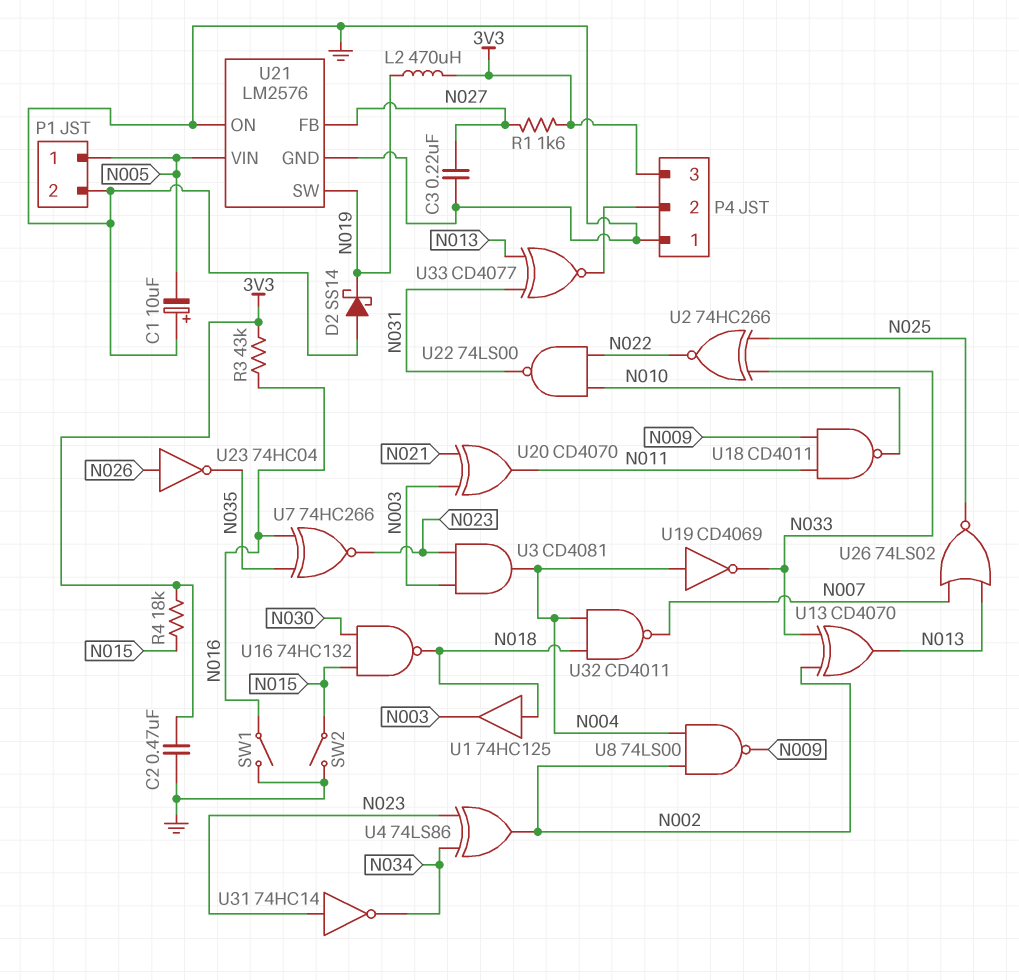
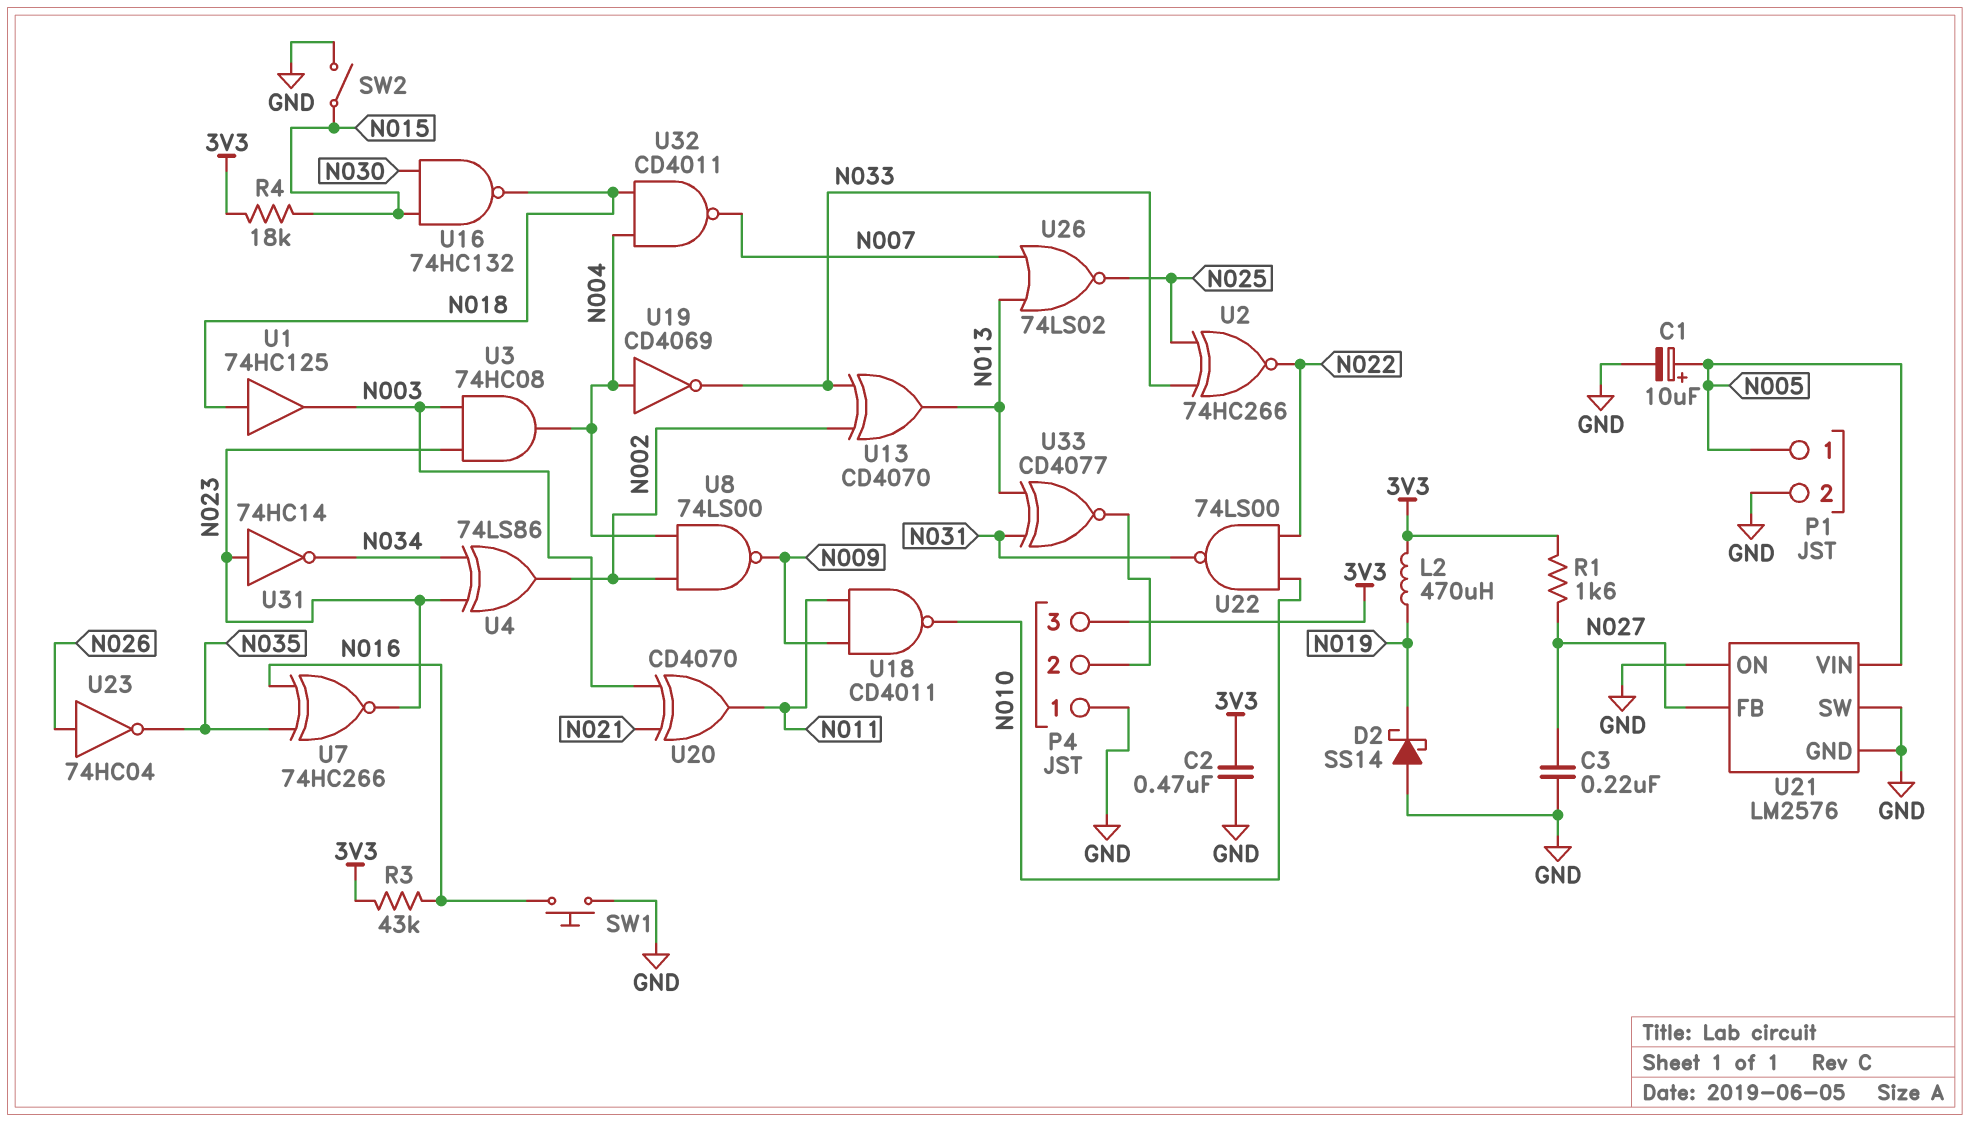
C1: 10uF (plus GND, minus N005) -> 10uF (plus N005, minus GND)
SW1: switch (GND, N016) -> button (GND, N016)
U3: AND CD4081 (in N003, in N023, out N004) -> AND 74HC08 (in N003, in N023, out N004)
U21 pin SW: N019 -> GND

